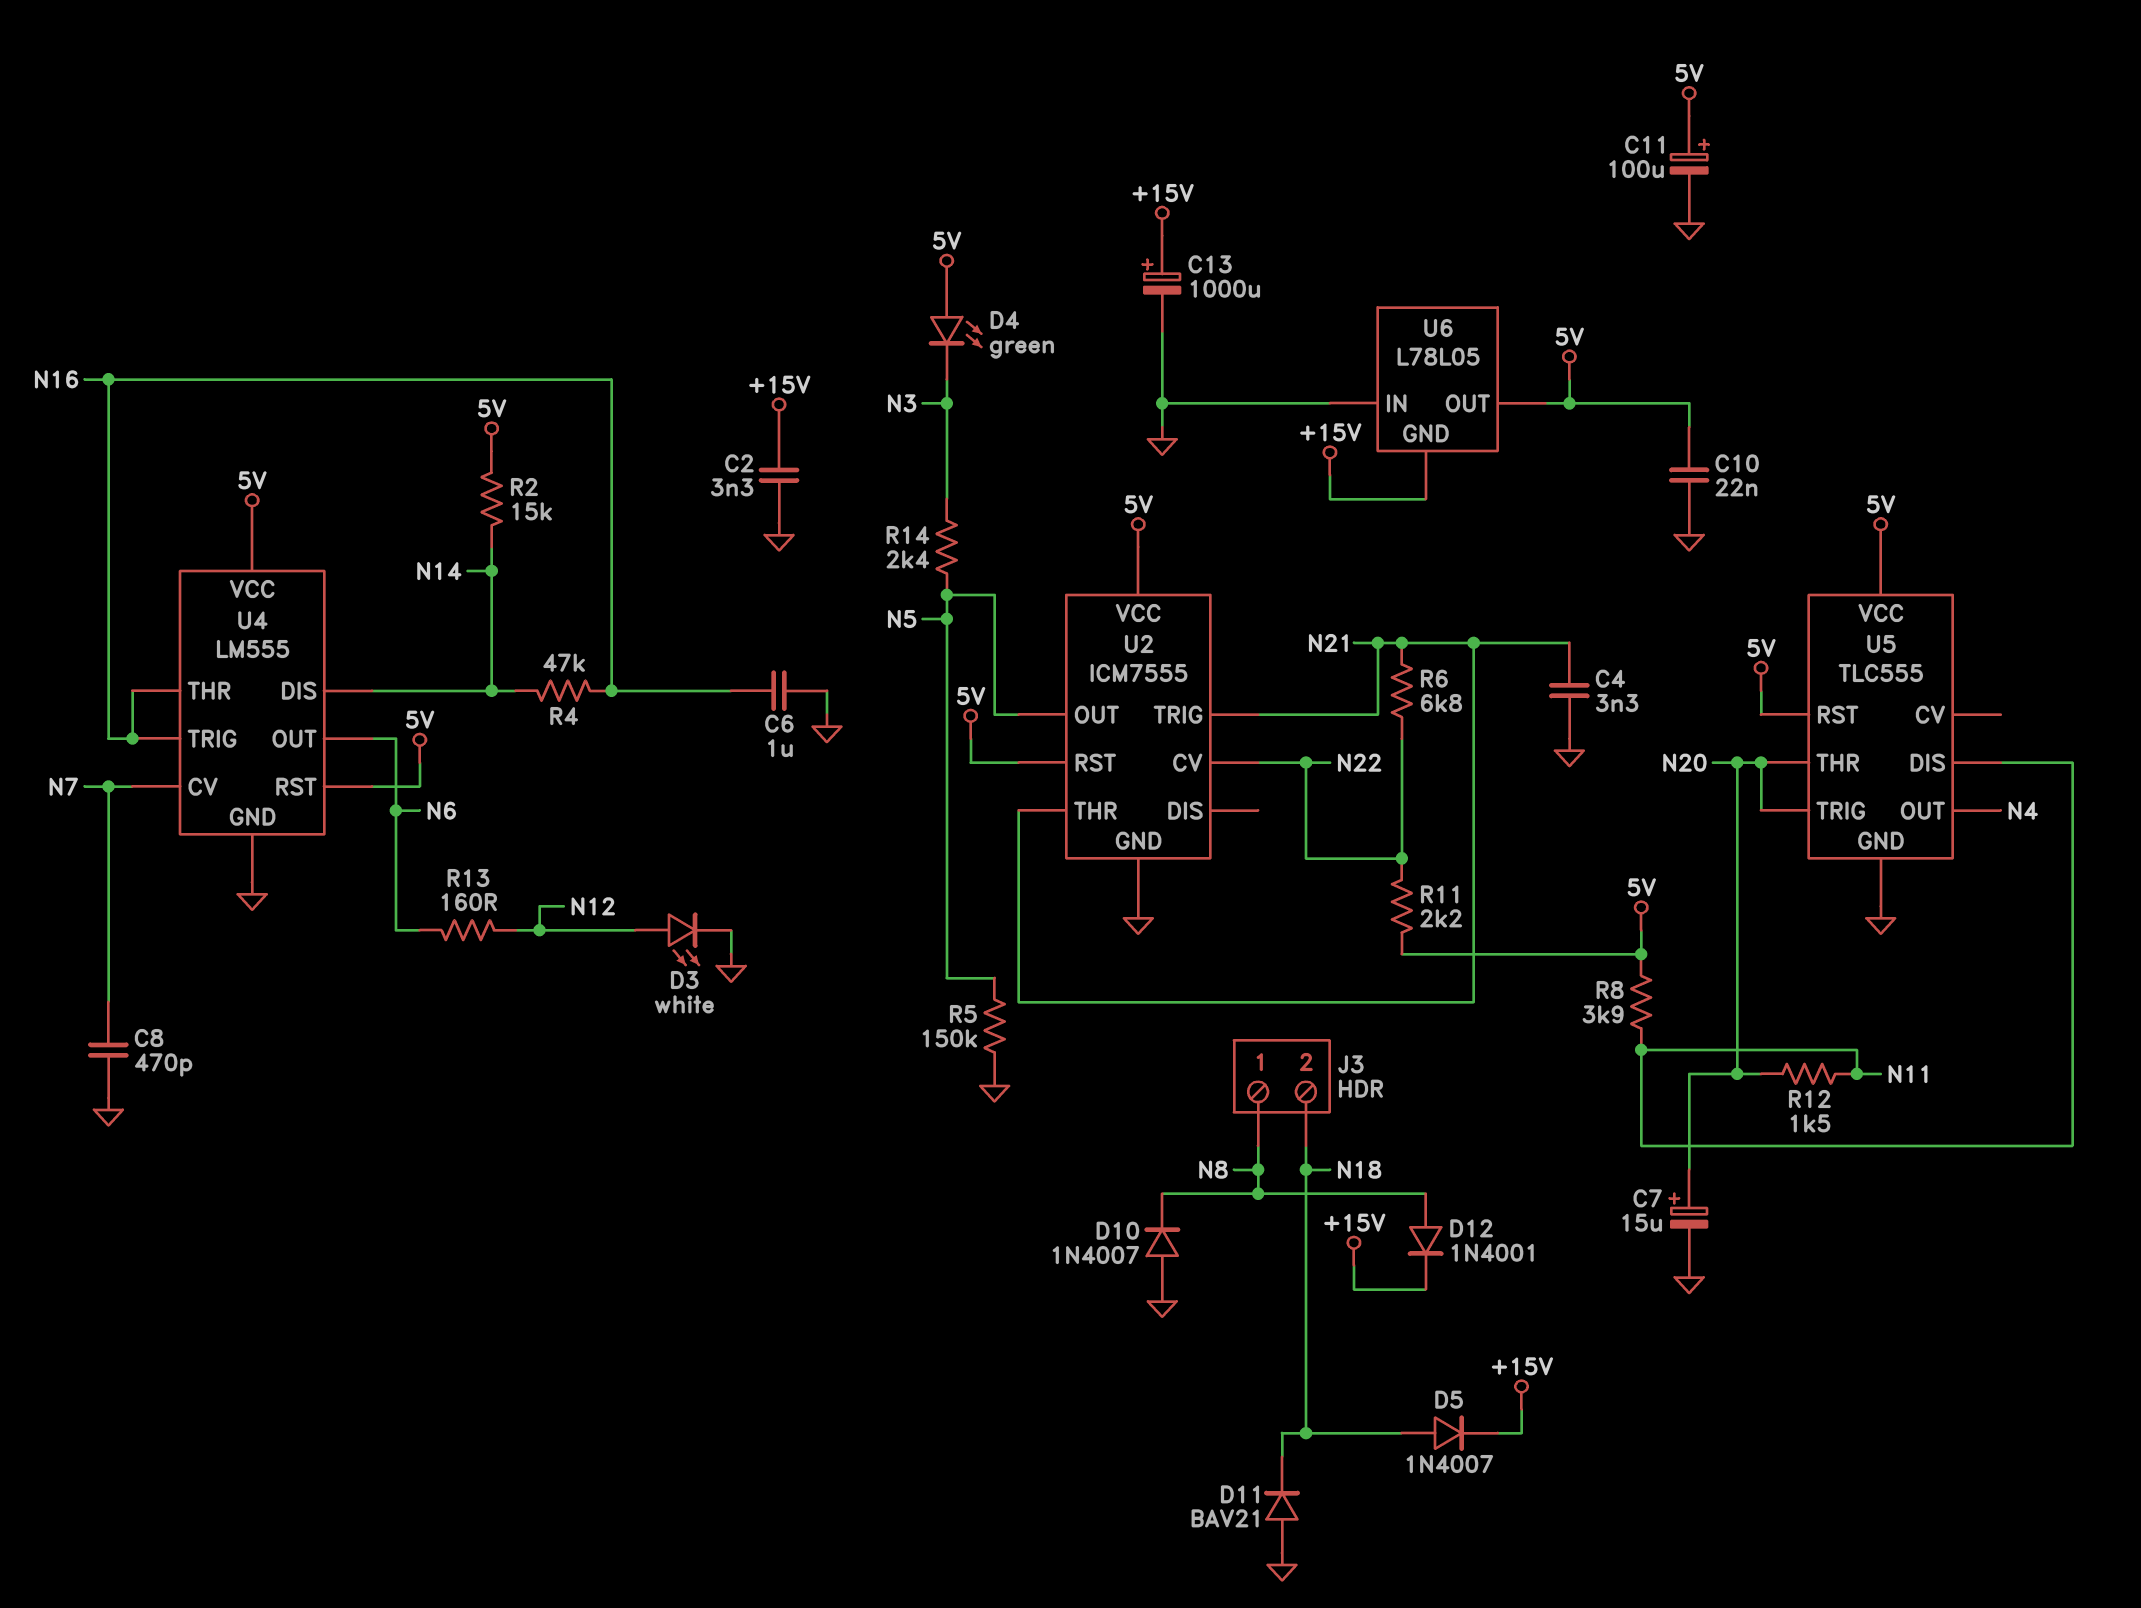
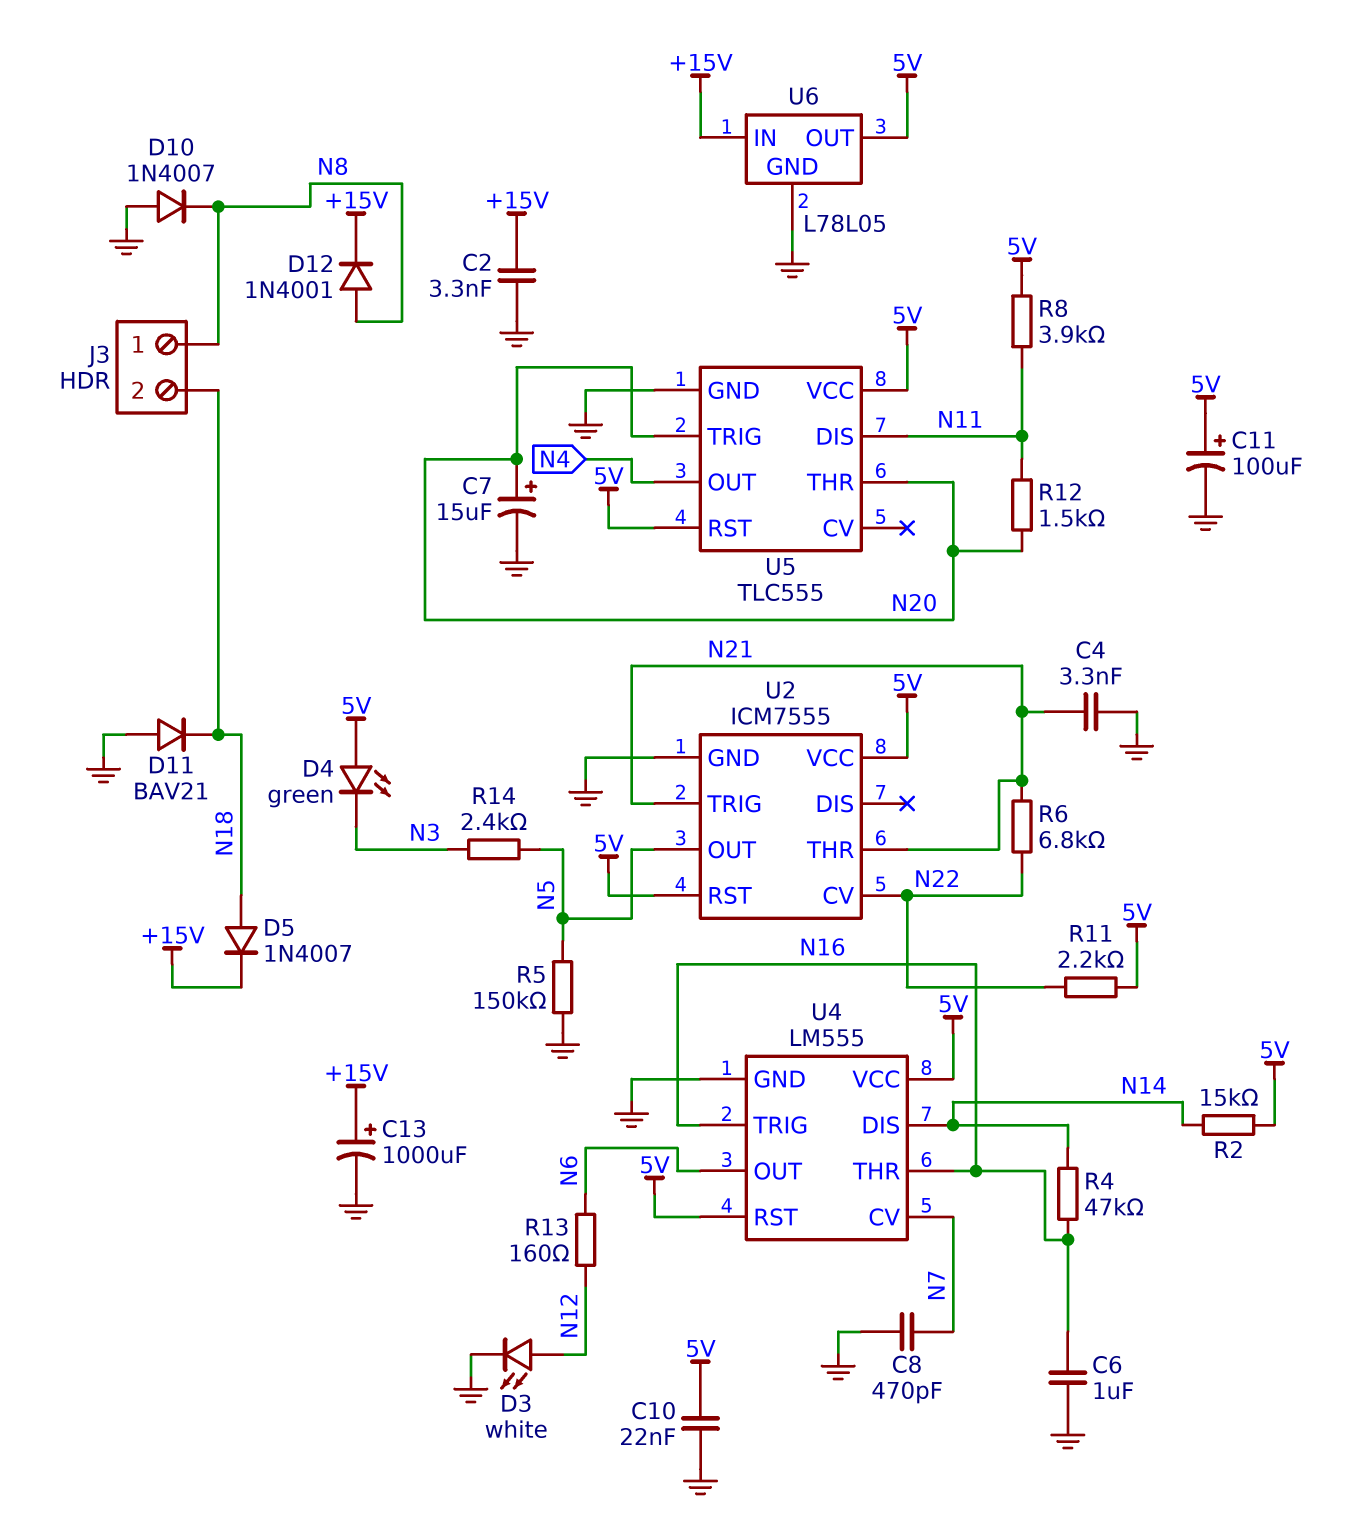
U6 pin GND: +15V -> GND
U6 pin IN: GND -> +15V

